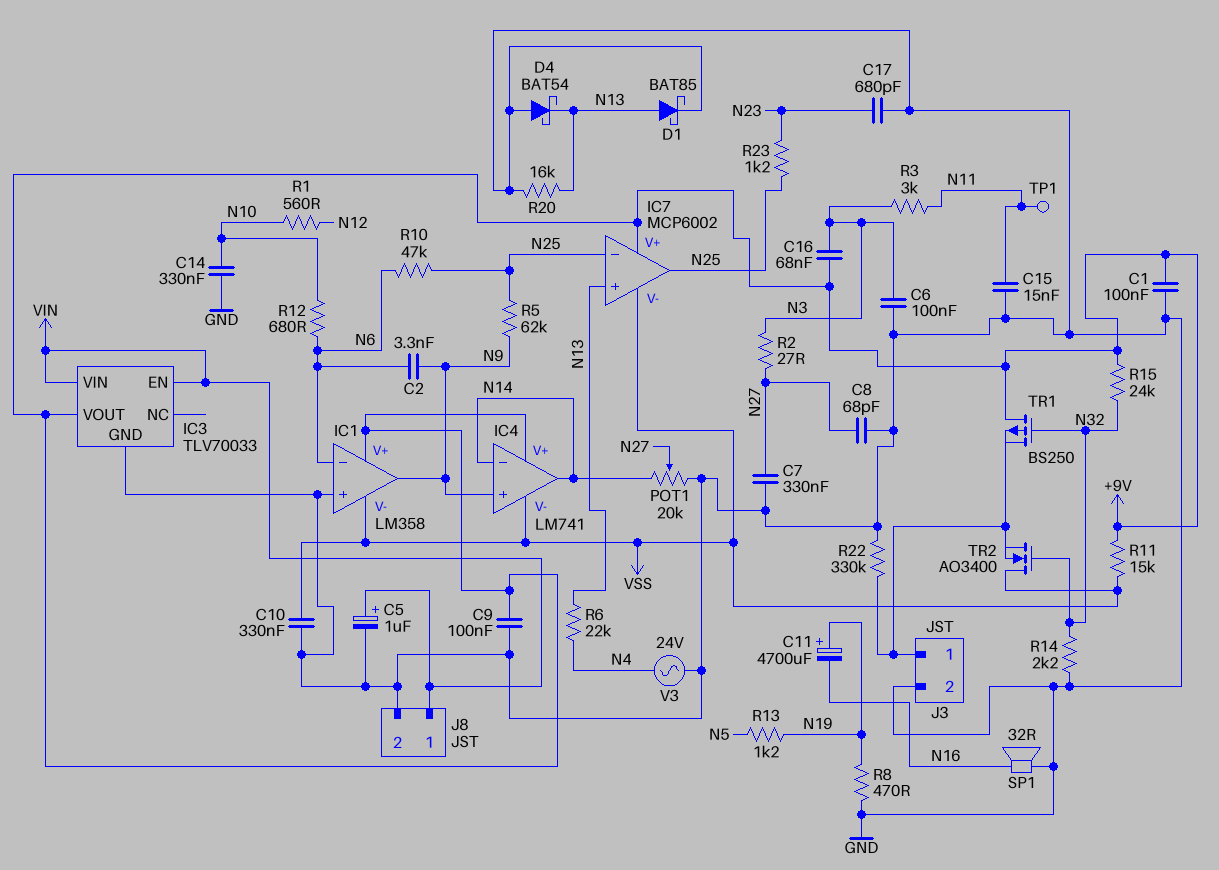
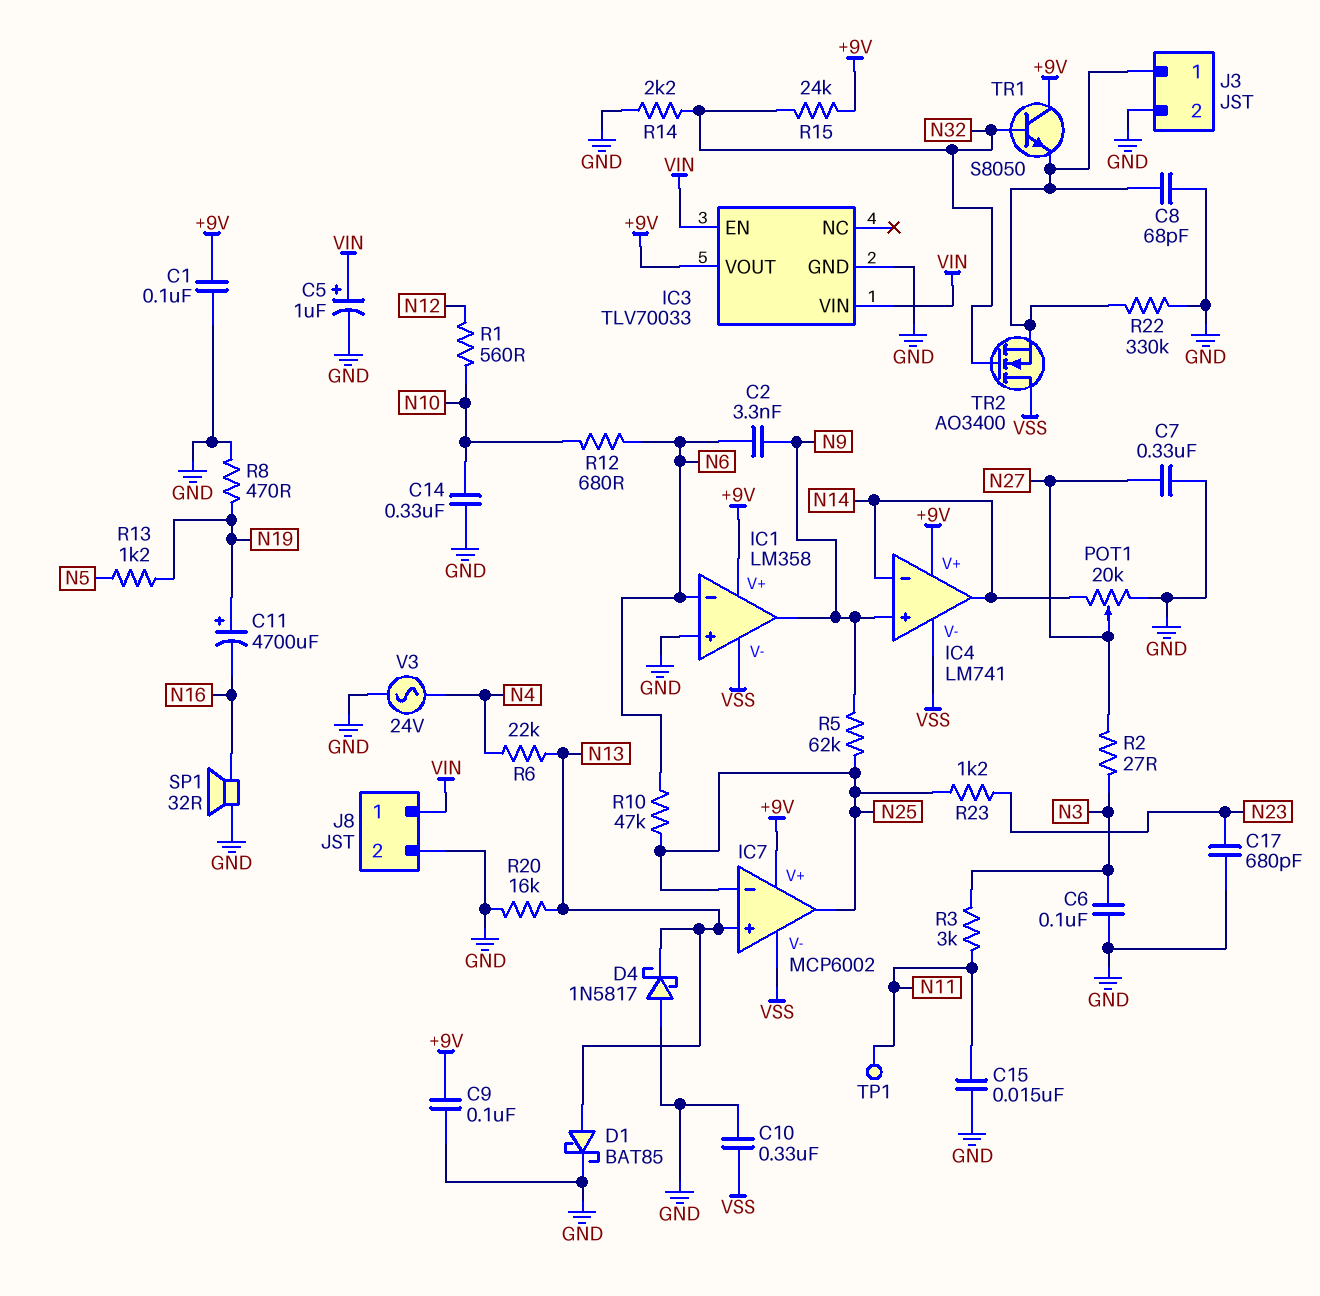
C8: 68pF (GND, N27) -> 68pF (GND, J3/1)
C16: 68nF (+9V, N3) -> none
D4: schottky BAT54 (A GND, K N13) -> schottky 1N5817 (A GND, K N13)
R11: 15k (+9V, VSS) -> none
TR1: PMOS BS250 (G N32, D +9V, S J3/1) -> NPN S8050 (B N32, C +9V, E J3/1)

